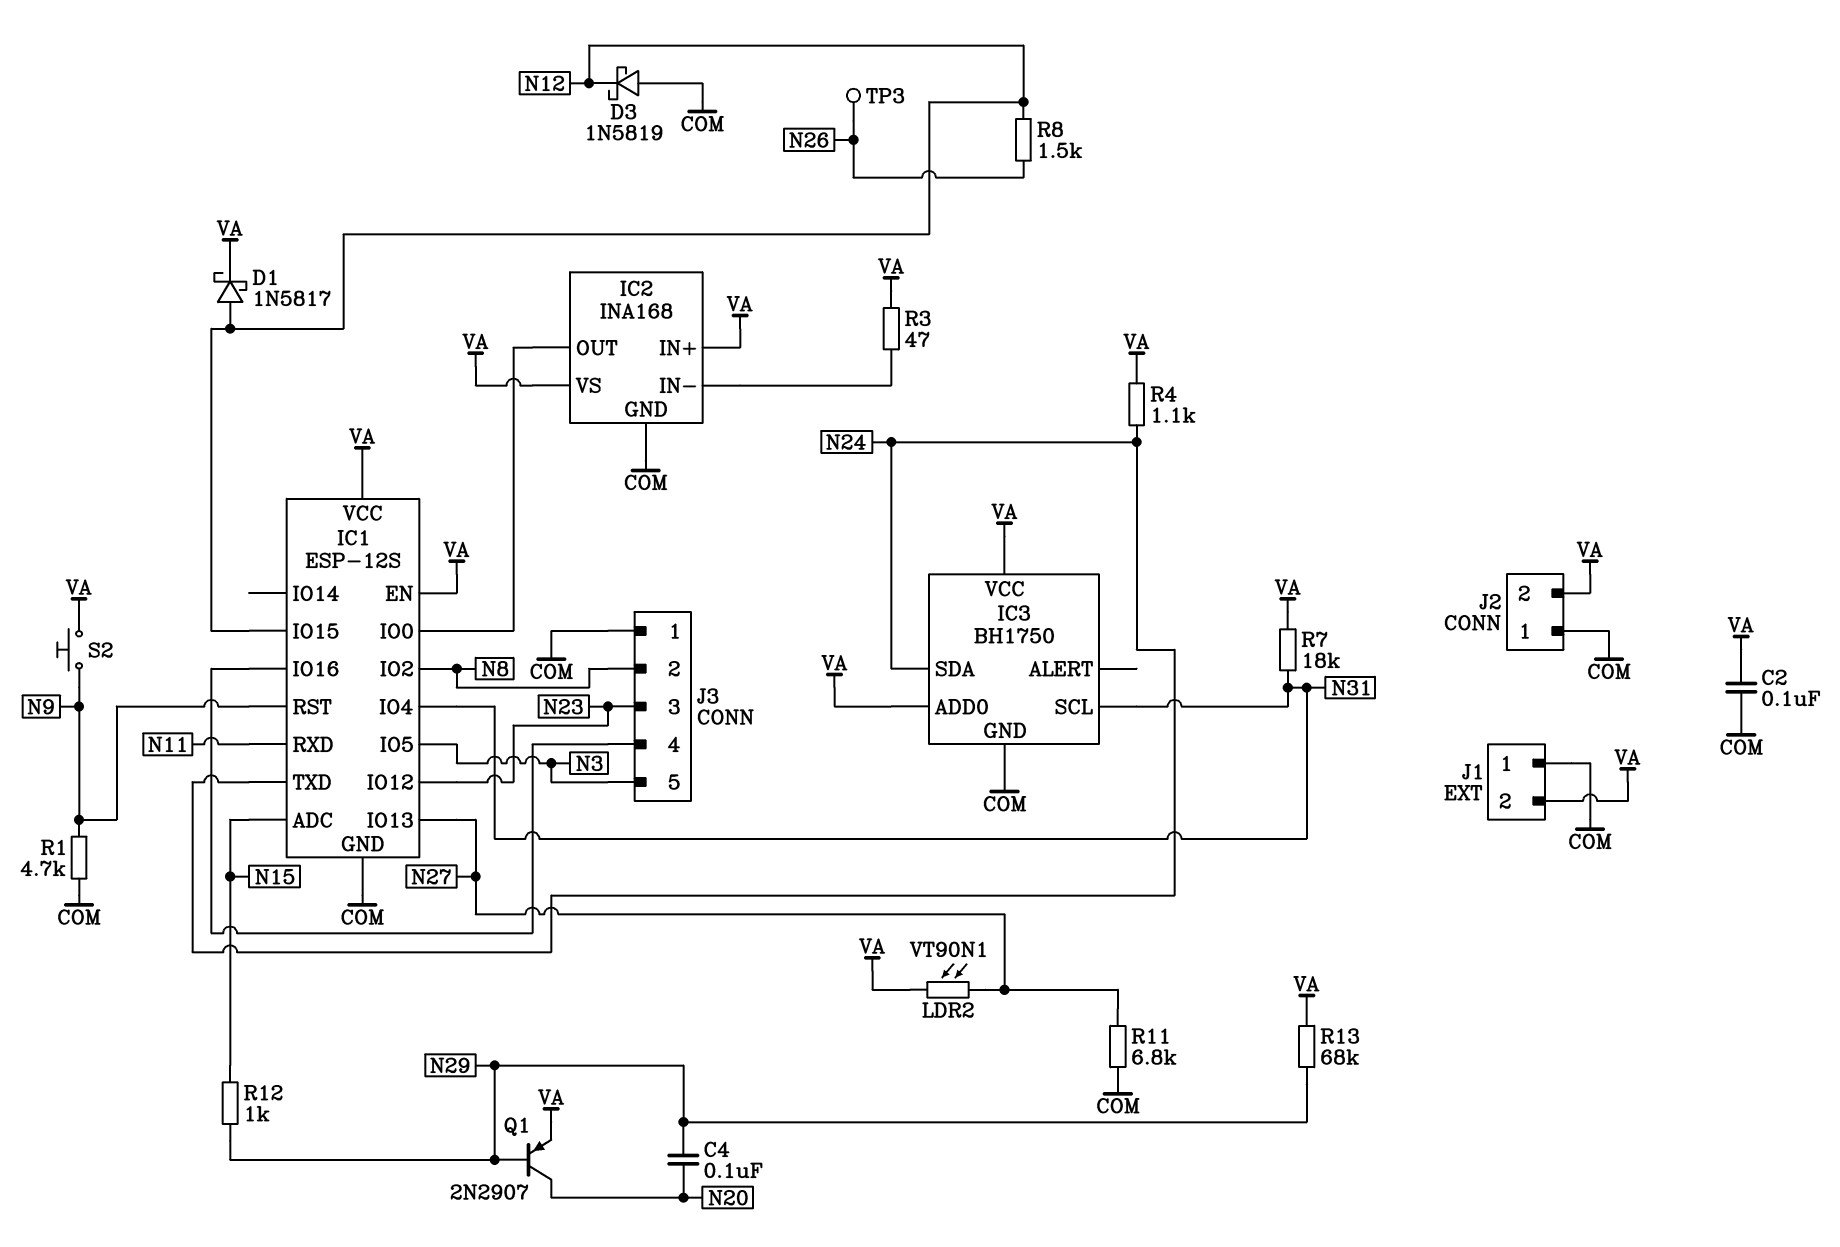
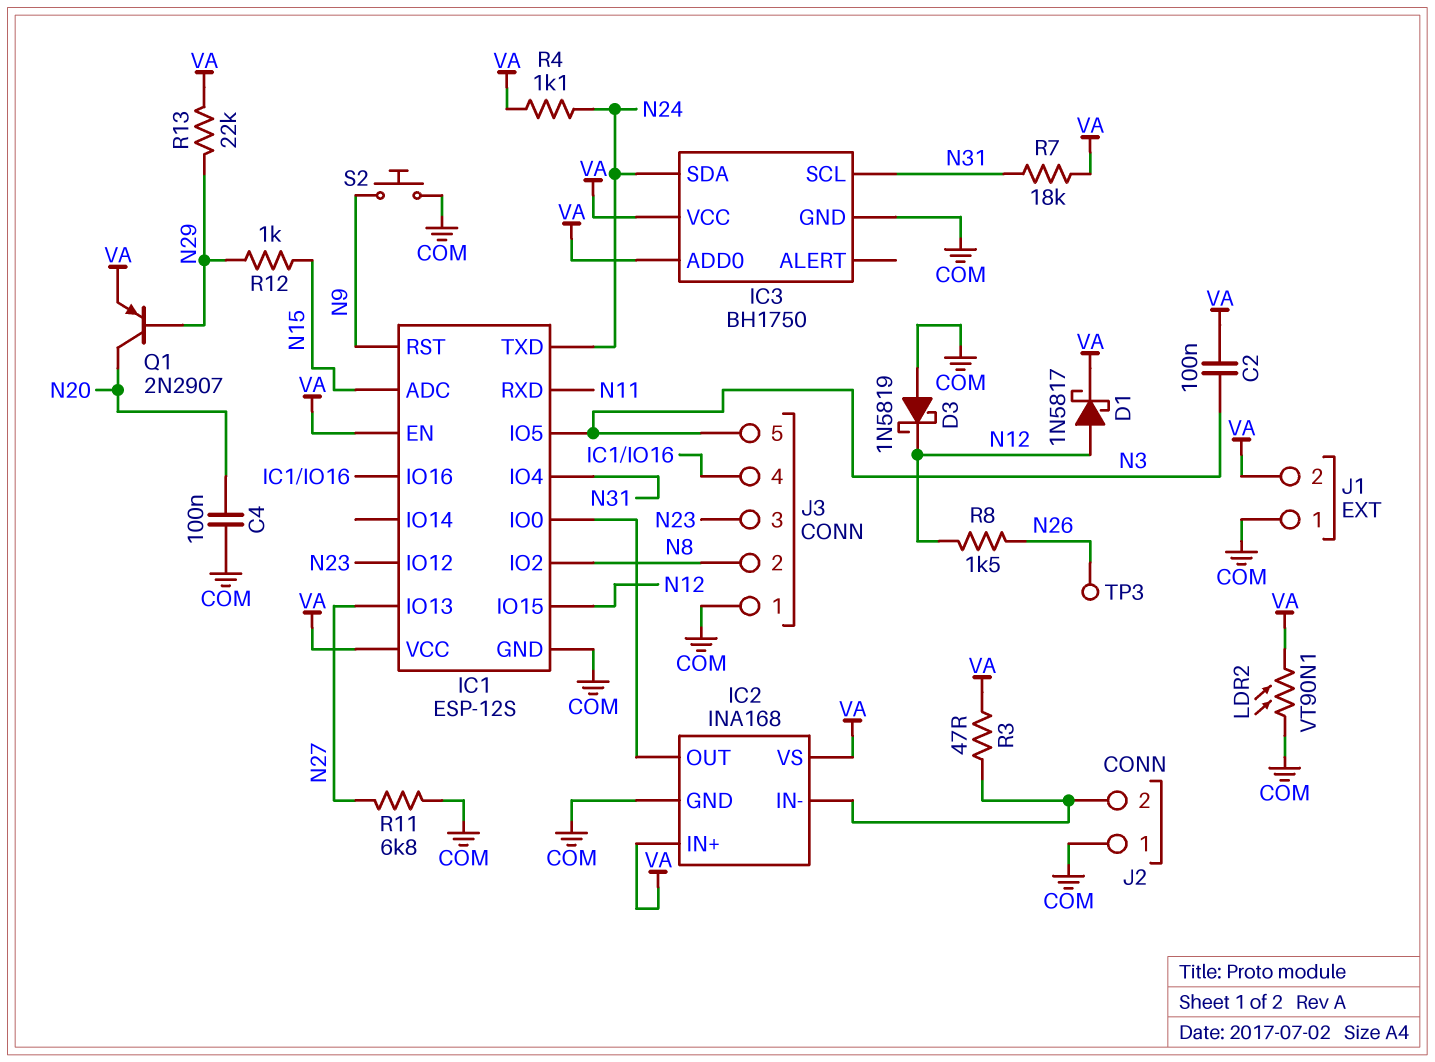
C2: 100nF (COM, VA) -> 100nF (N3, VA)
C4: 100nF (N20, N29) -> 100nF (COM, N20)
J2 pin 2: VA -> IC2/IN-
LDR2: VT90N1 (N27, VA) -> VT90N1 (COM, VA)
R1: 4.7k (COM, N9) -> none
R13: 68k (N29, VA) -> 22k (N29, VA)
S2: button (N9, VA) -> button (COM, N9)

